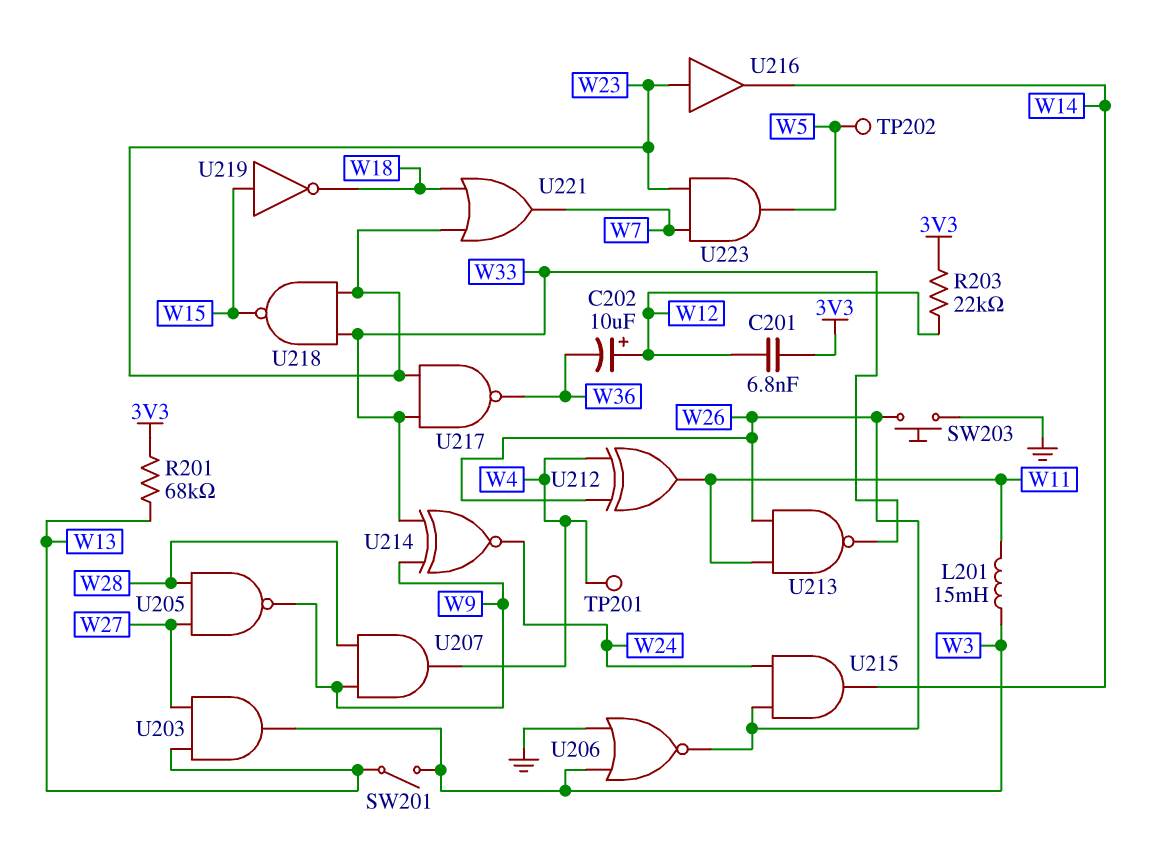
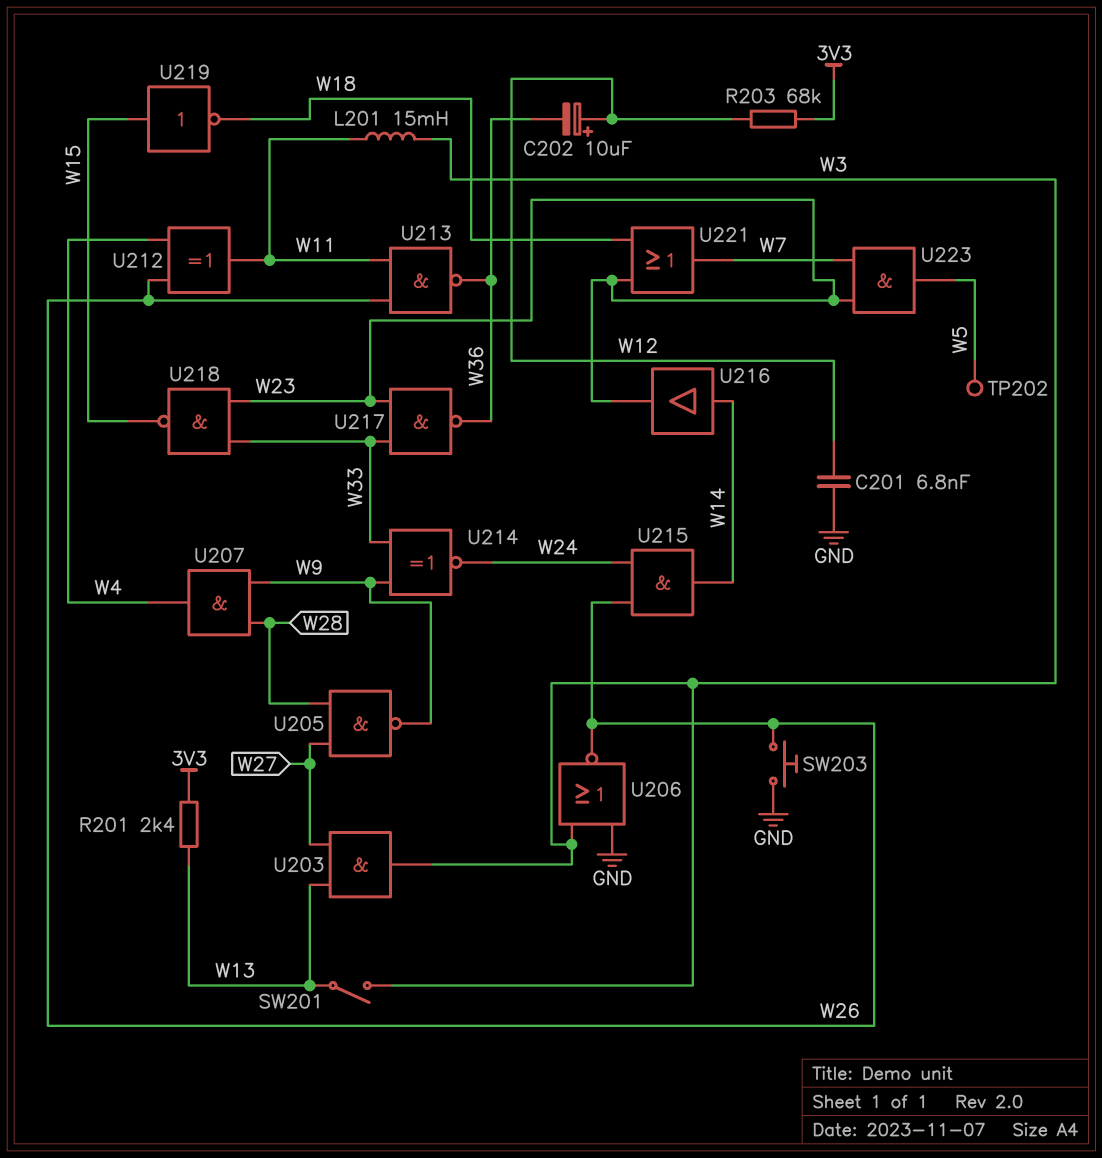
C201: 6.8nF (3V3, W12) -> 6.8nF (GND, W12)
R201: 68k (3V3, W13) -> 2.4k (3V3, W13)
R203: 22k (3V3, W12) -> 68k (3V3, W12)
TP201: test point (W4) -> none
U213: NAND (in W11, in W26, out W33) -> NAND (in W11, in W26, out W36)
U216: buffer (in W23, out W14) -> buffer (in W14, out W23)

